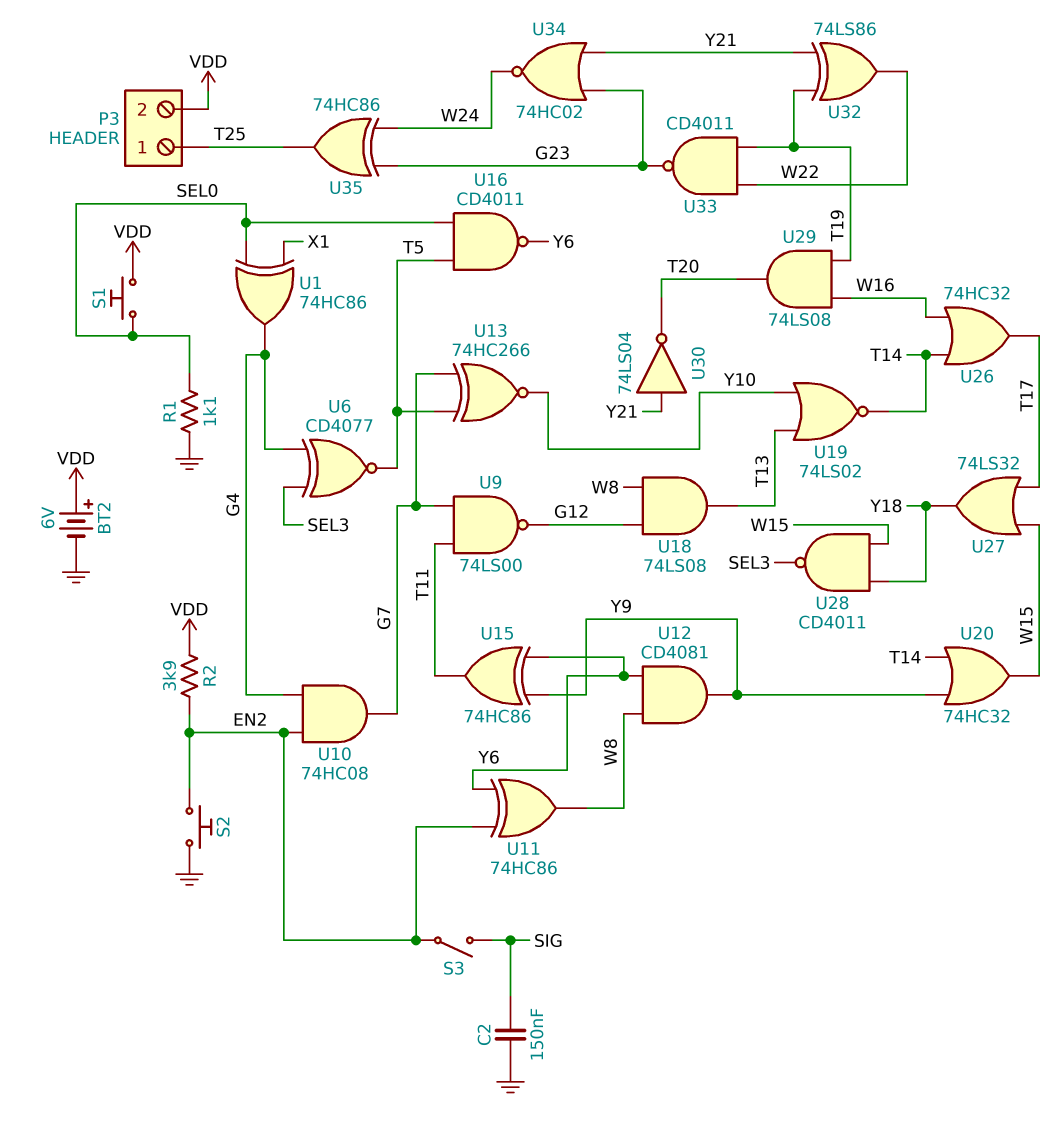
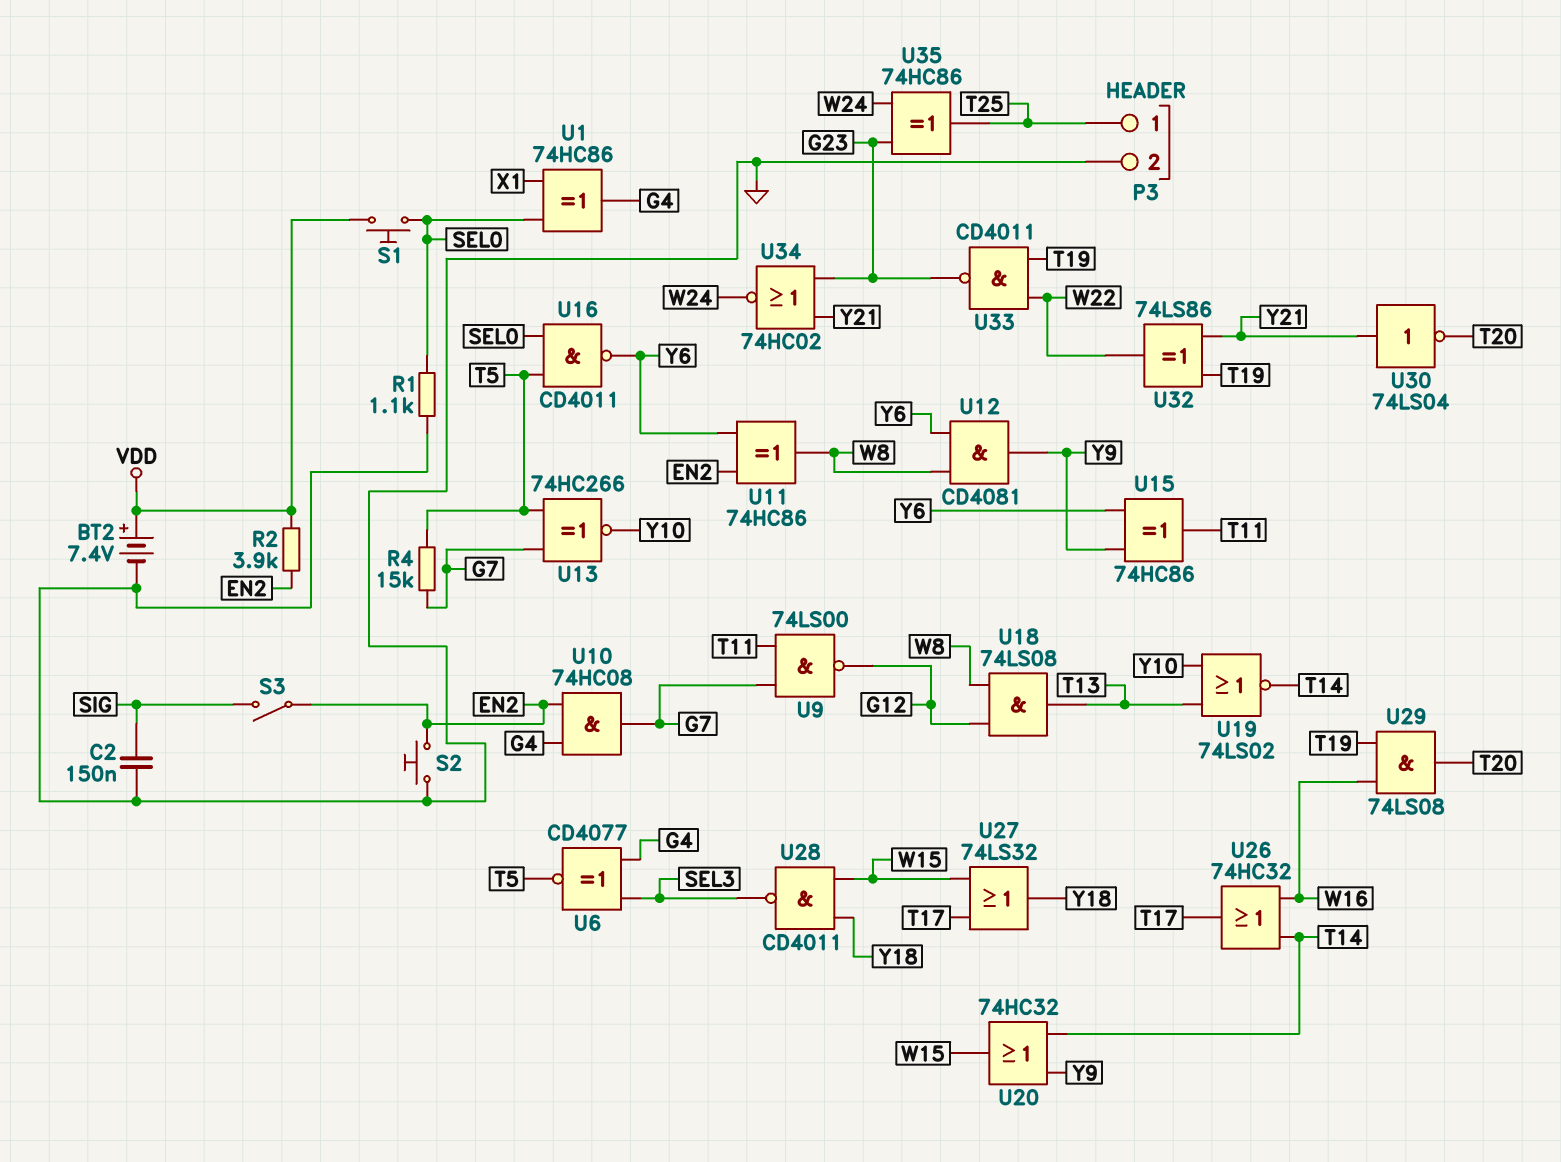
BT2: 6V (plus VDD, minus GND) -> 7.4V (plus VDD, minus GND)
P3 pin 2: VDD -> GND
R4: none -> 15k (G7, T5)

